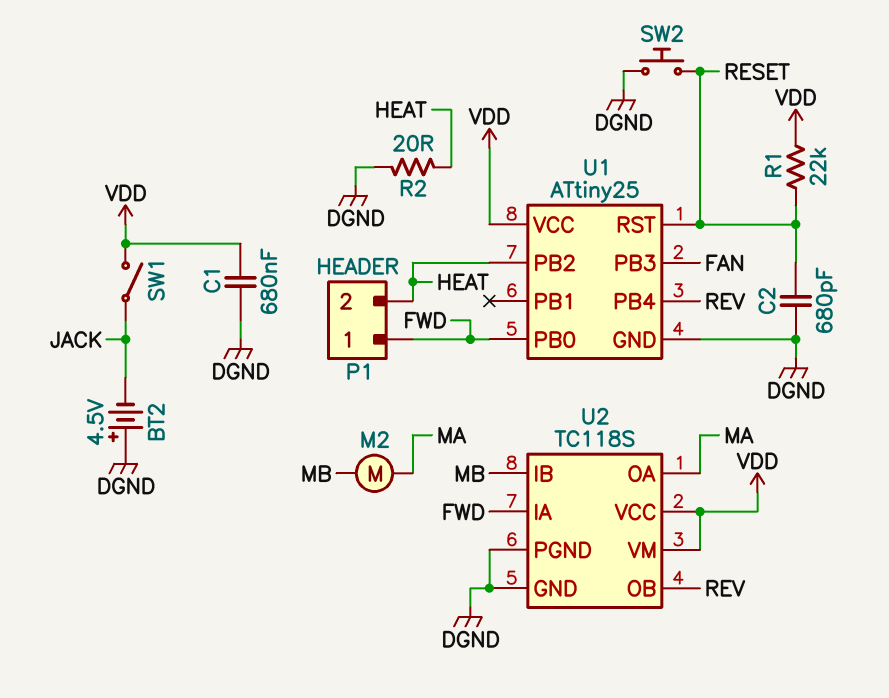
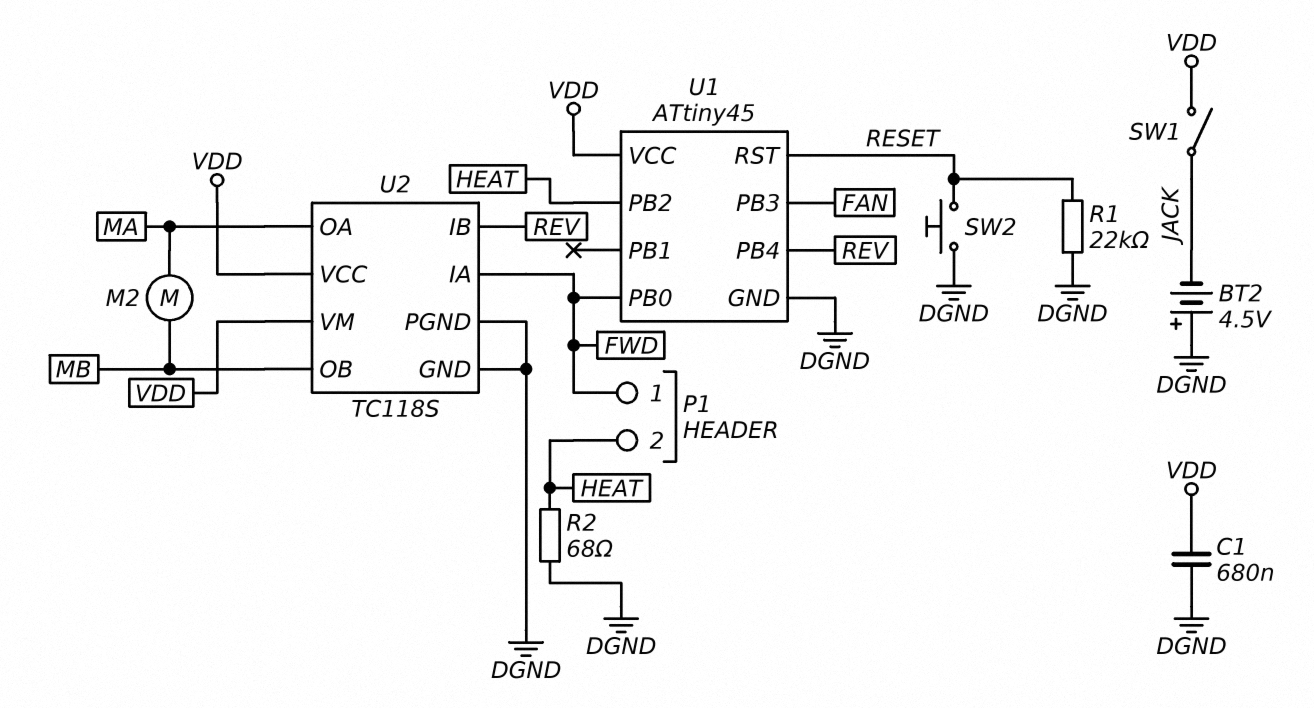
C2: 680pF (DGND, RESET) -> none
R1: 22k (RESET, VDD) -> 22k (DGND, RESET)
R2: 20 (DGND, HEAT) -> 68 (DGND, HEAT)
U1: ATtiny25 -> ATtiny45
U2 pin IB: MB -> REV
U2 pin OB: REV -> MB

